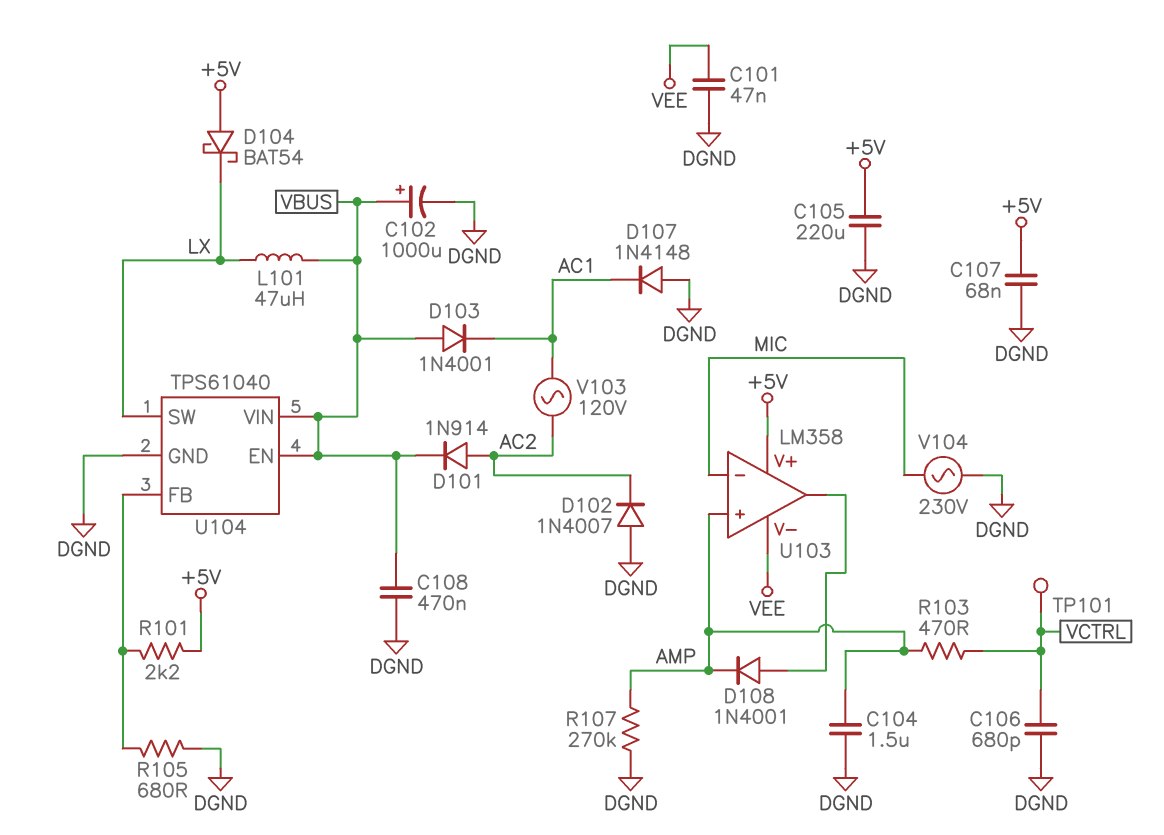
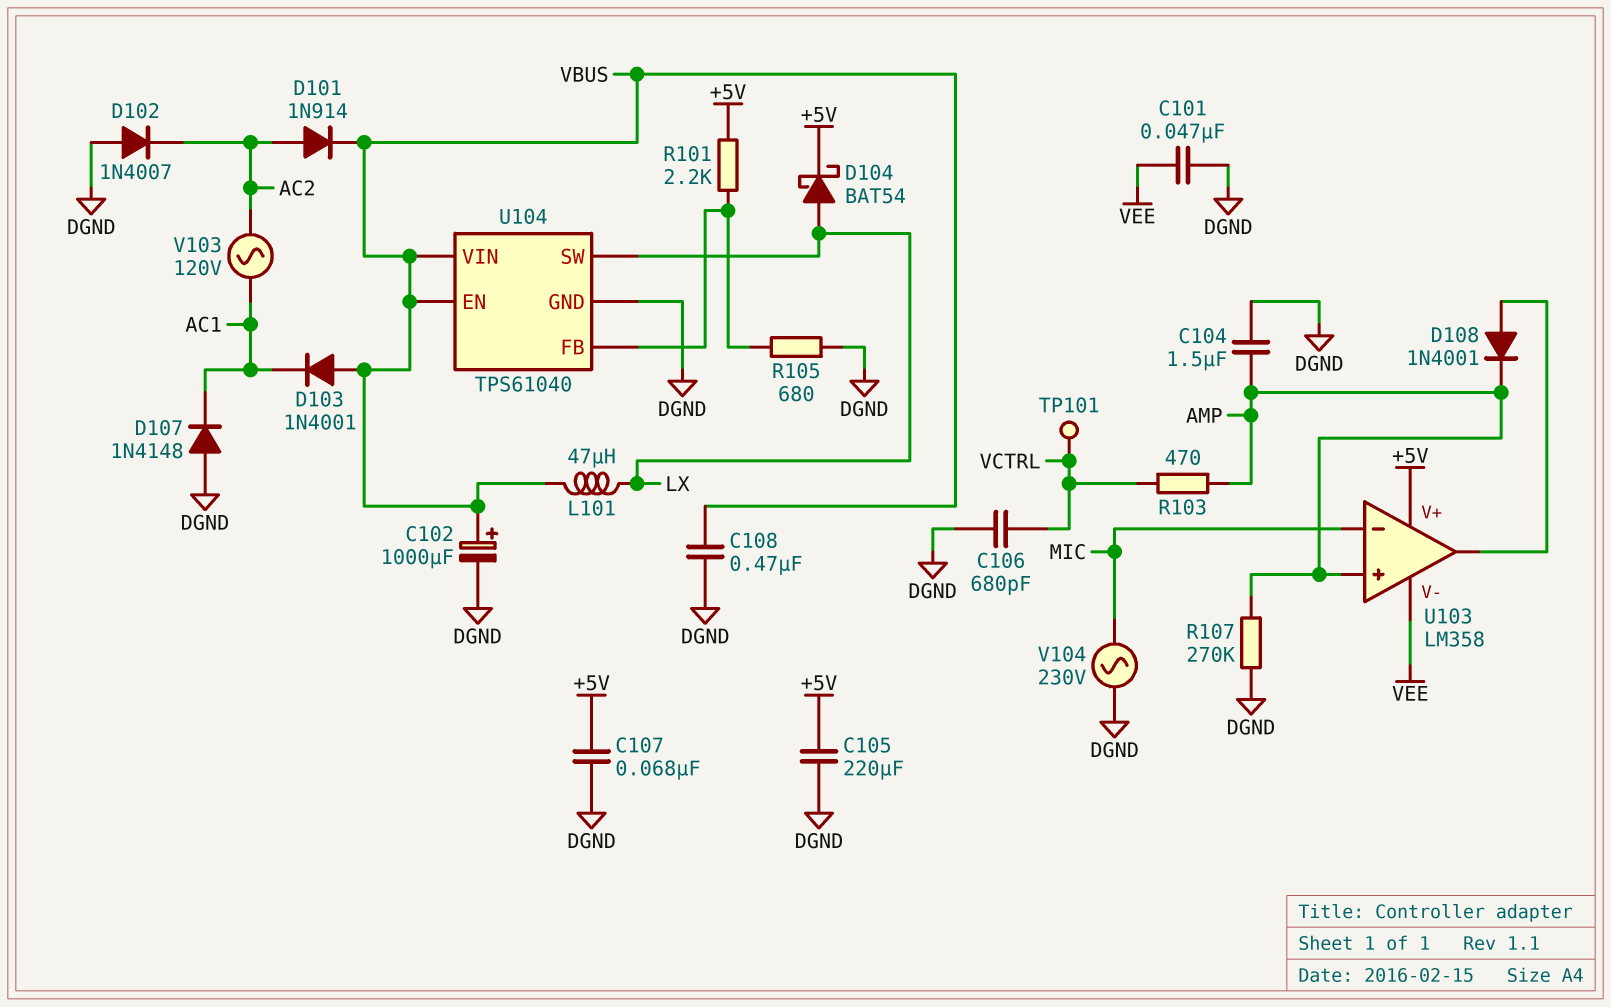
D104: schottky BAT54 (A +5V, K LX) -> schottky BAT54 (A LX, K +5V)

